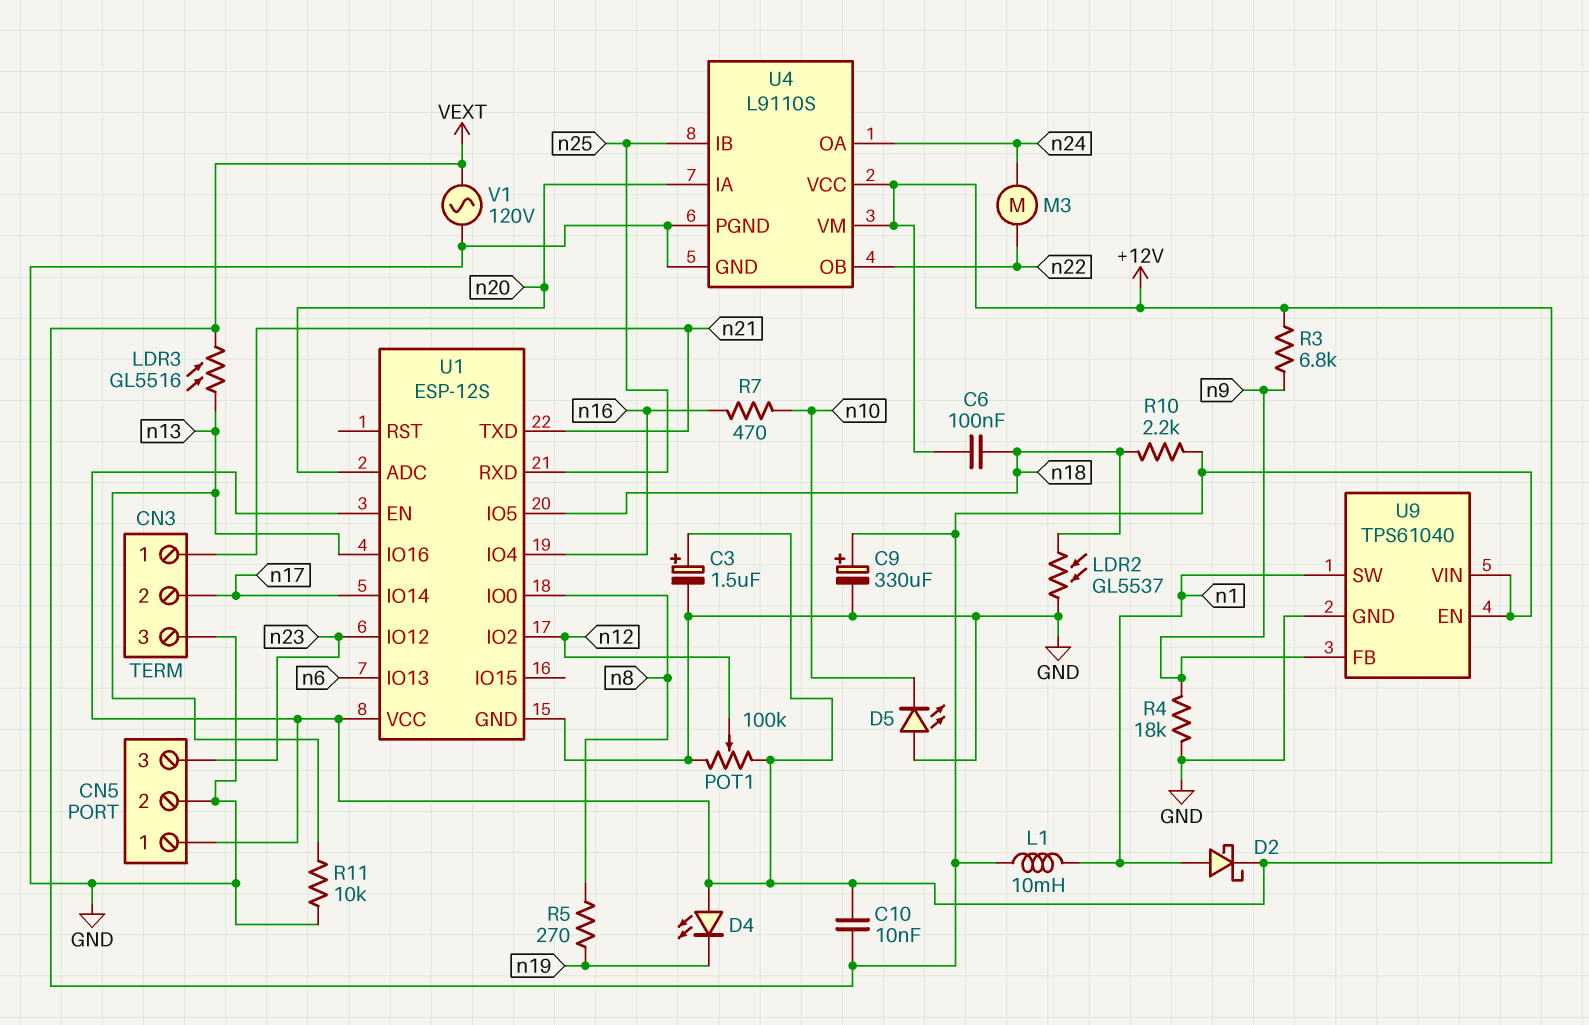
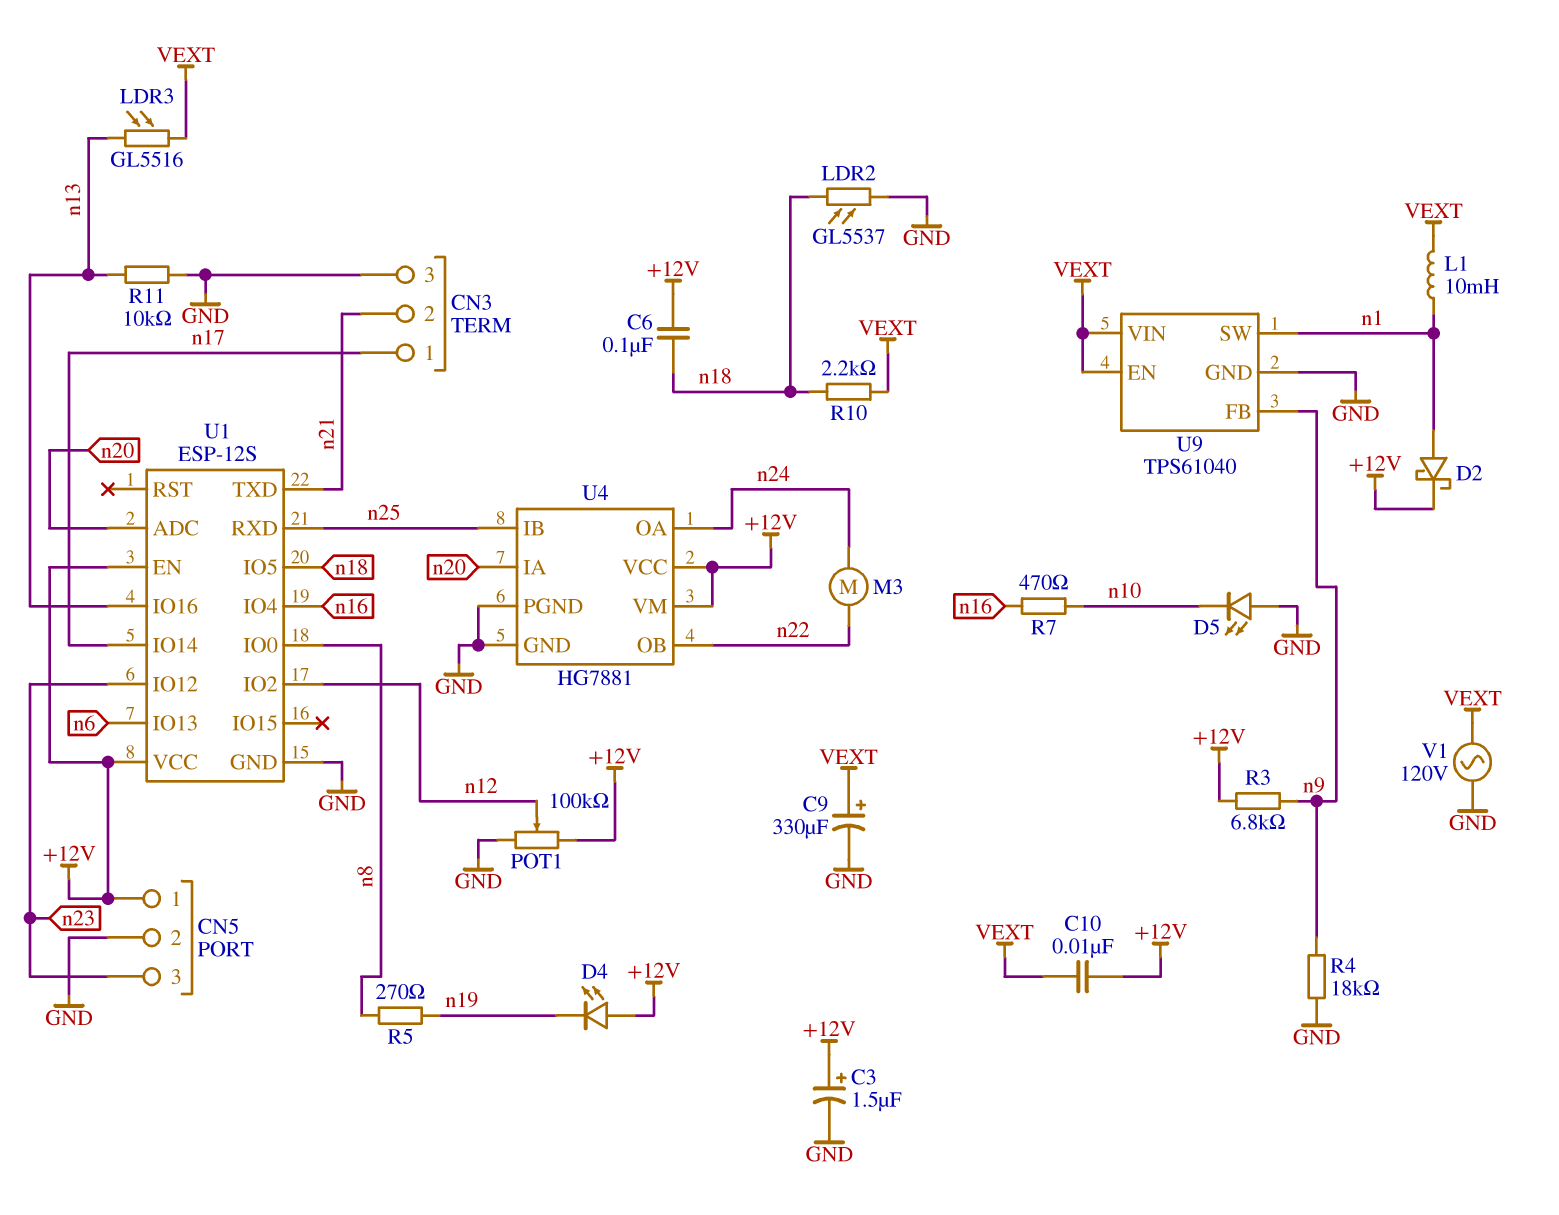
CN3 pin 1: n21 -> n17
CN3 pin 2: n17 -> n21
U4: L9110S -> HG7881

